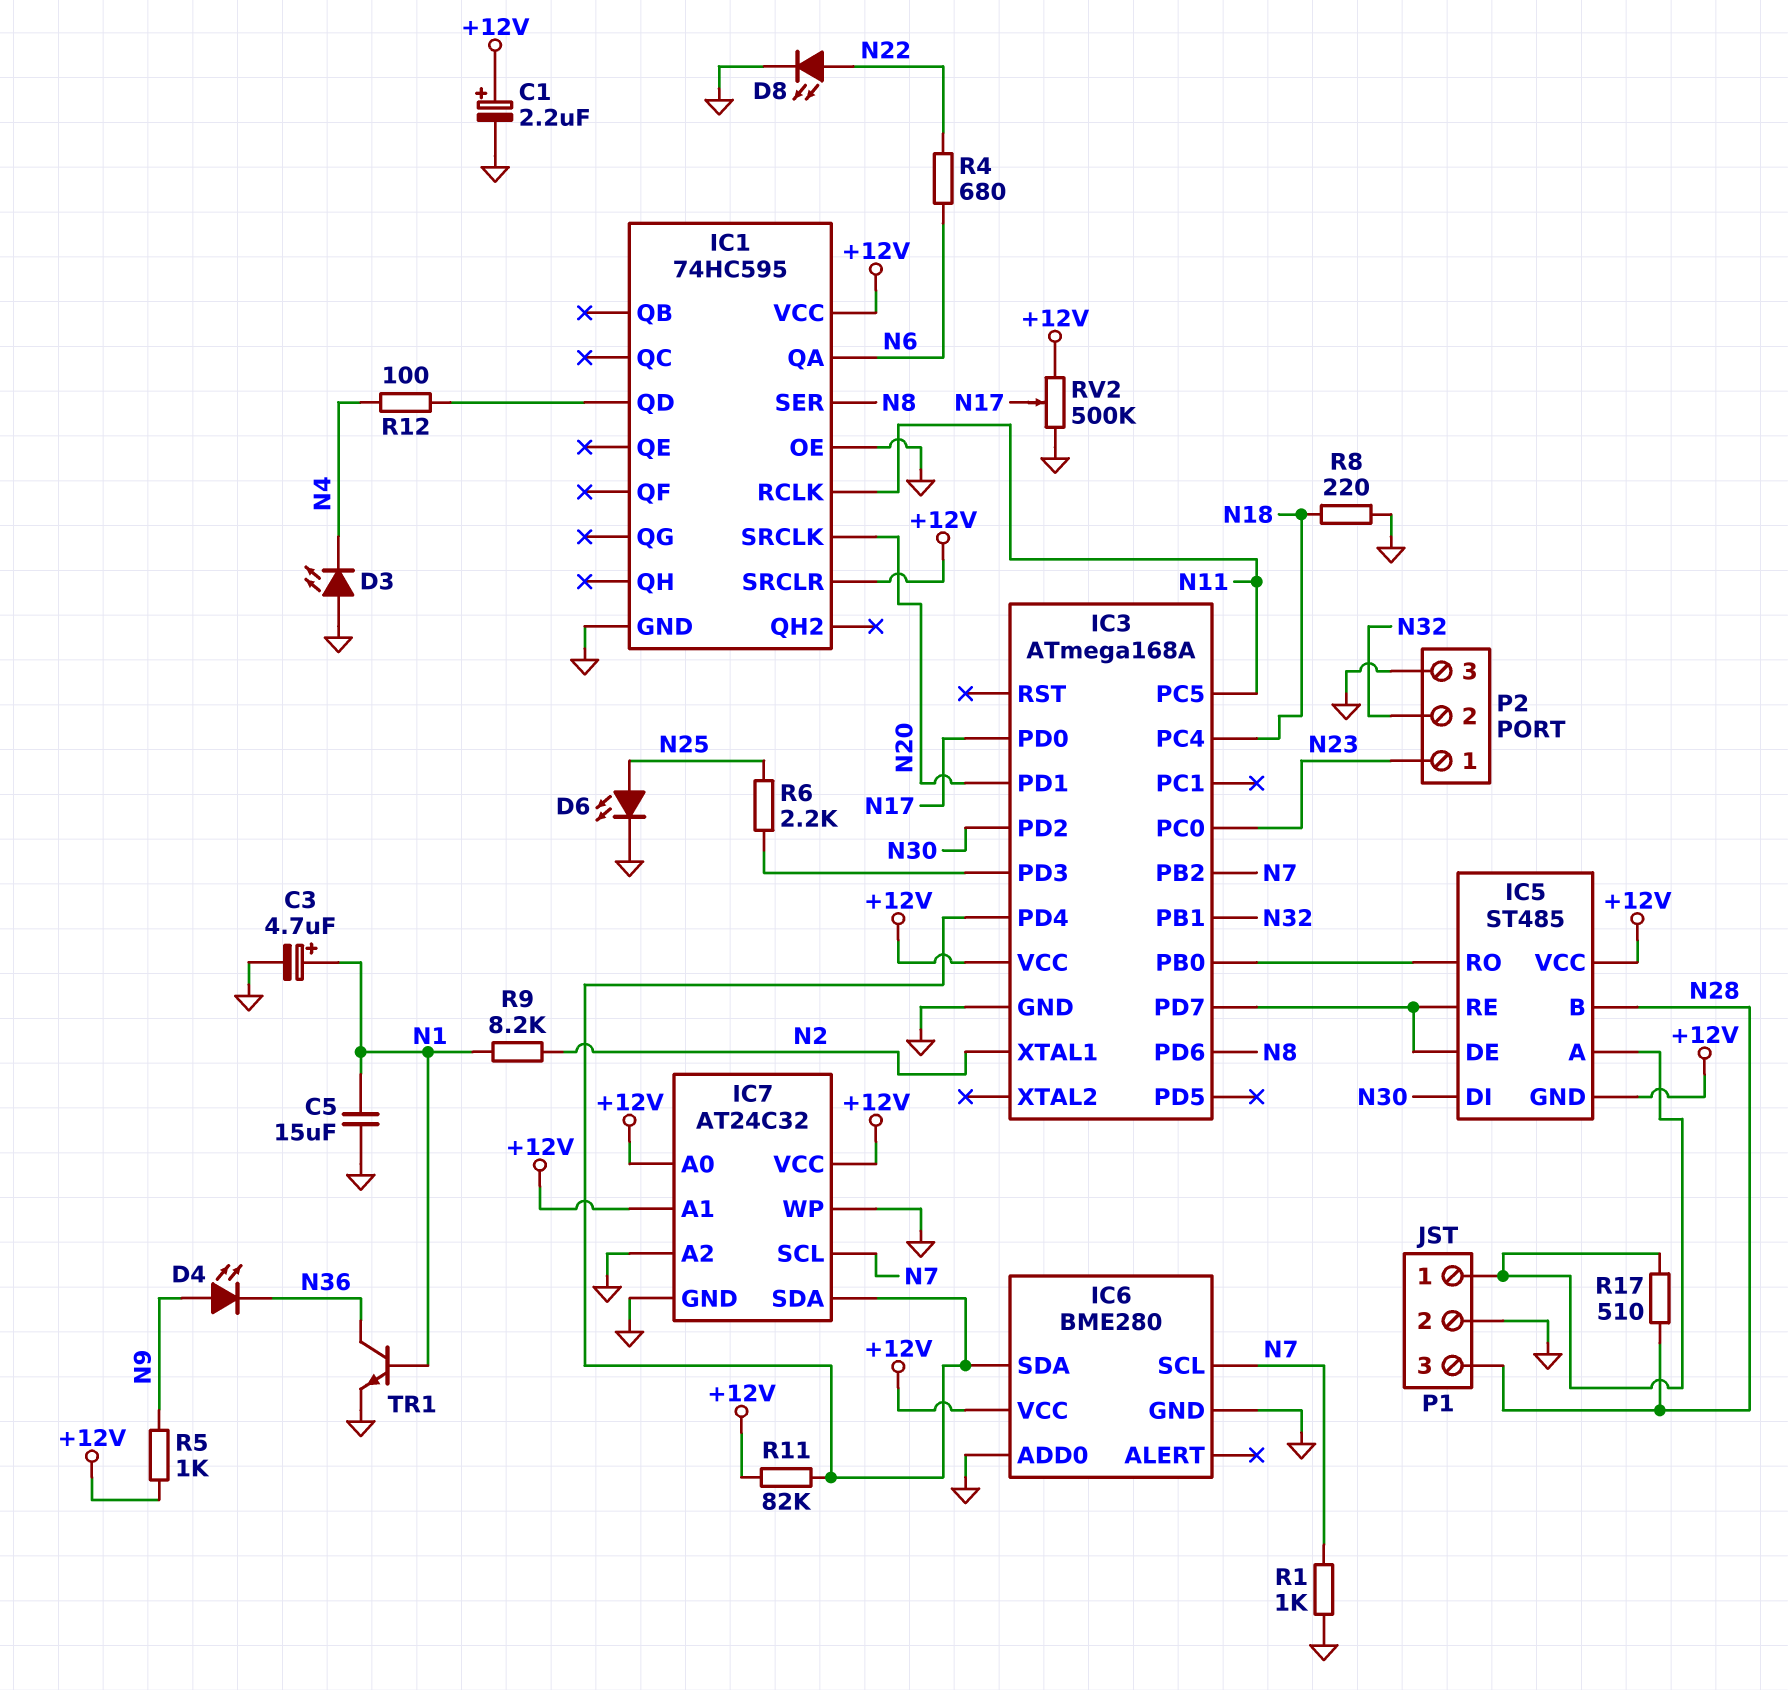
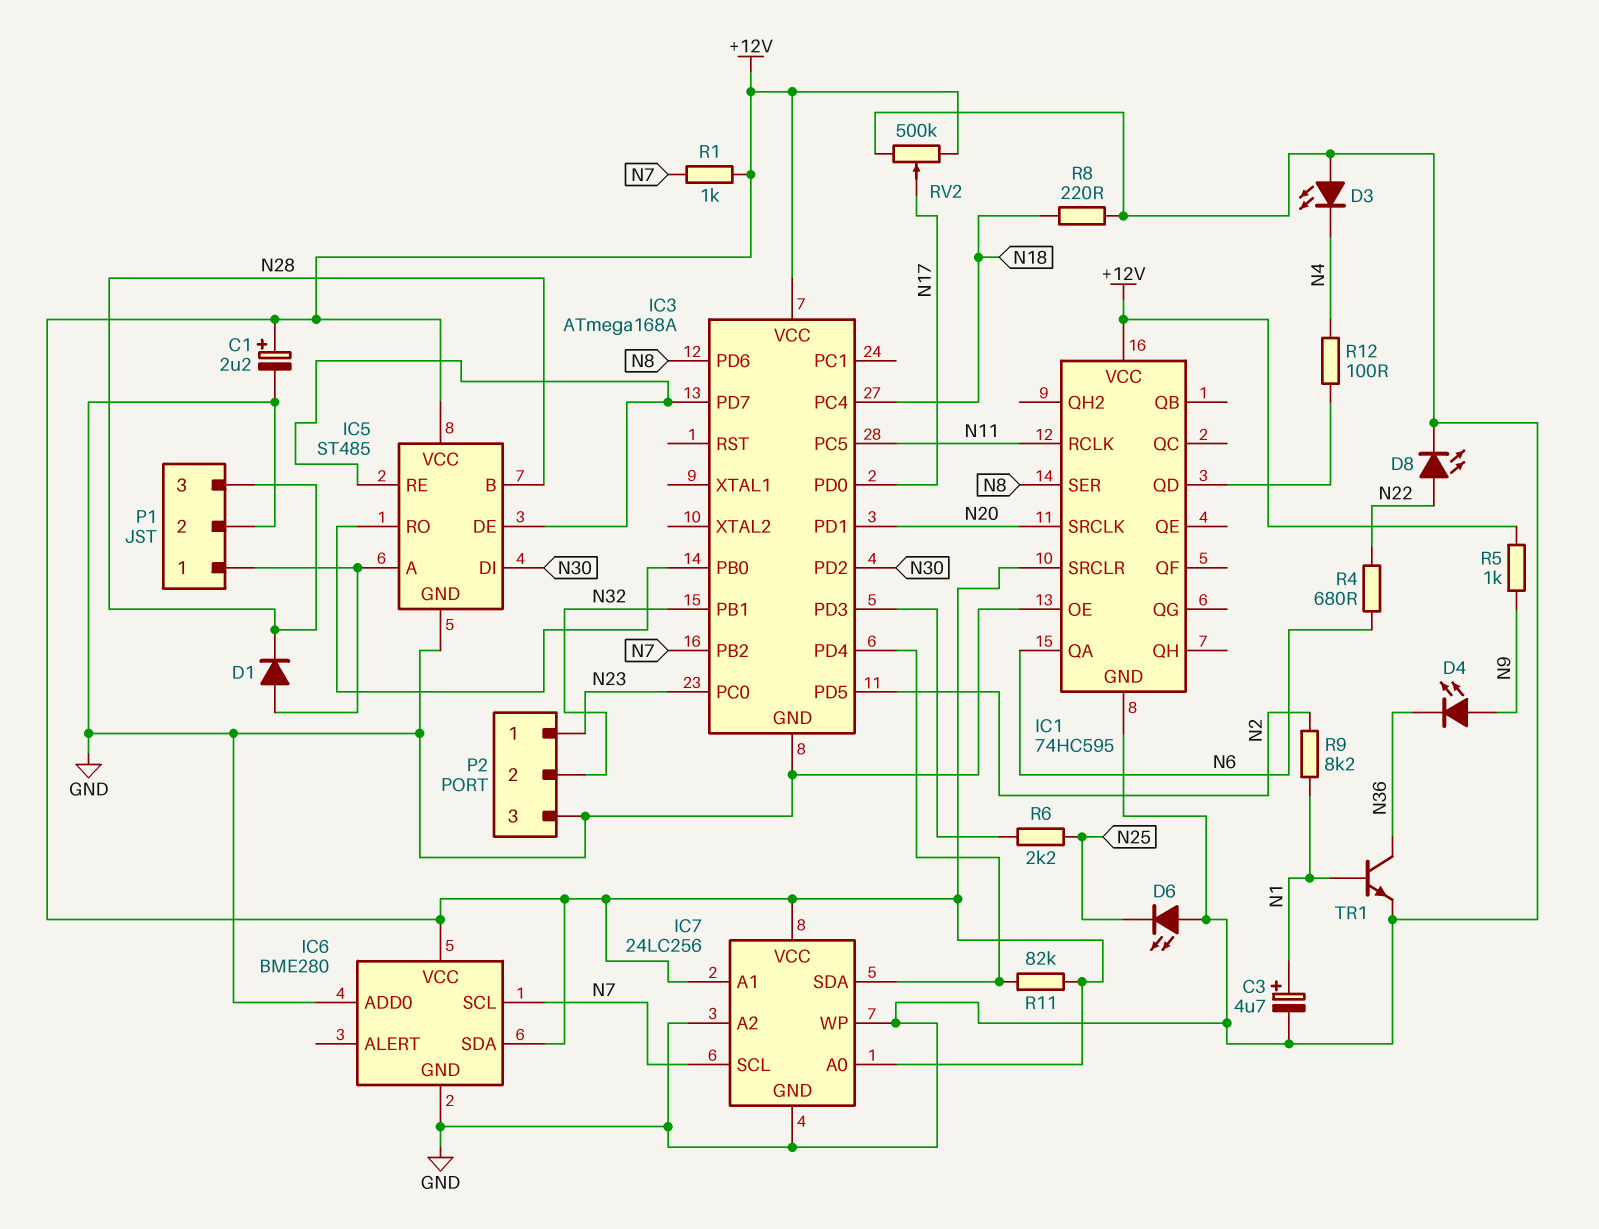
C5: 15uF (GND, N1) -> none
D1: none -> diode (A IC5/A, K N28)
D6: LED (A N25, K GND) -> LED (A GND, K N25)
IC3 pin PD5: none -> N2
IC3 pin XTAL1: N2 -> none
IC5 pin GND: +12V -> GND
IC6 pin SDA: IC3/PD4 -> +12V
IC7: AT24C32 -> 24LC256
R1: 1k (GND, N7) -> 1k (+12V, N7)
R17: 510 (IC5/A, N28) -> none

